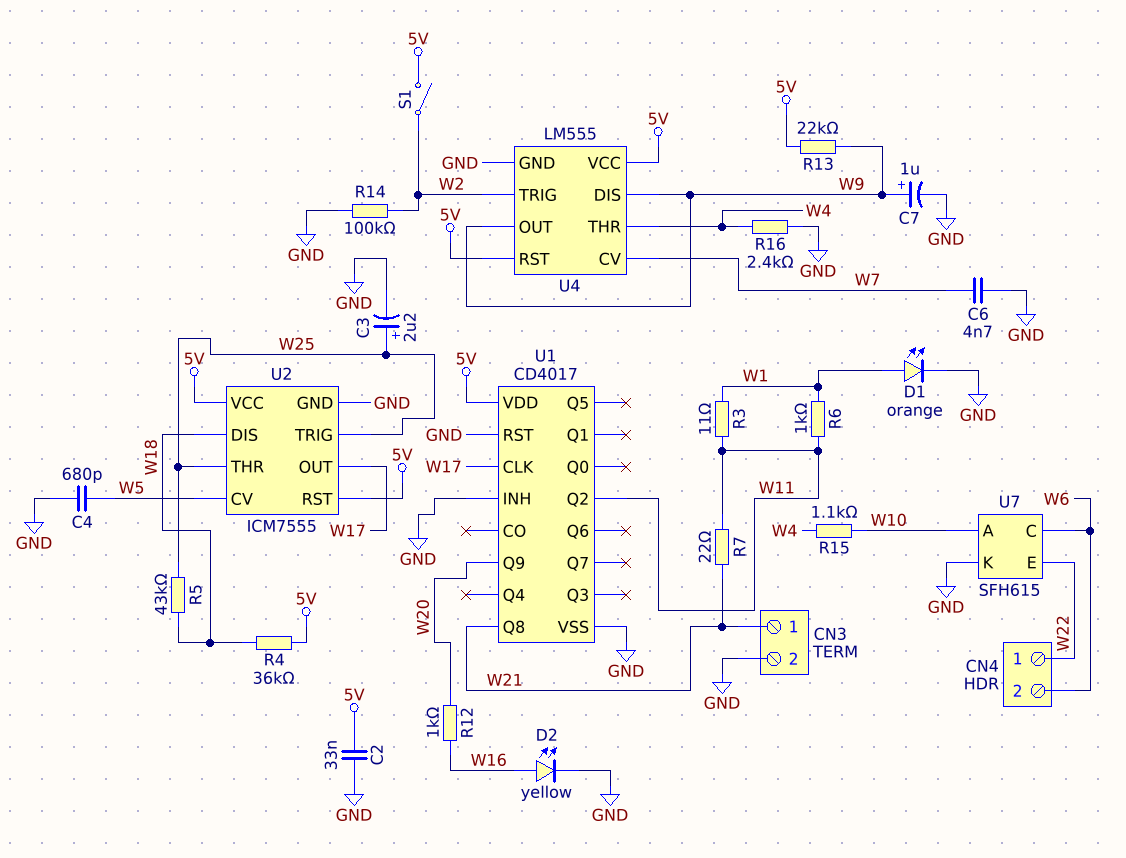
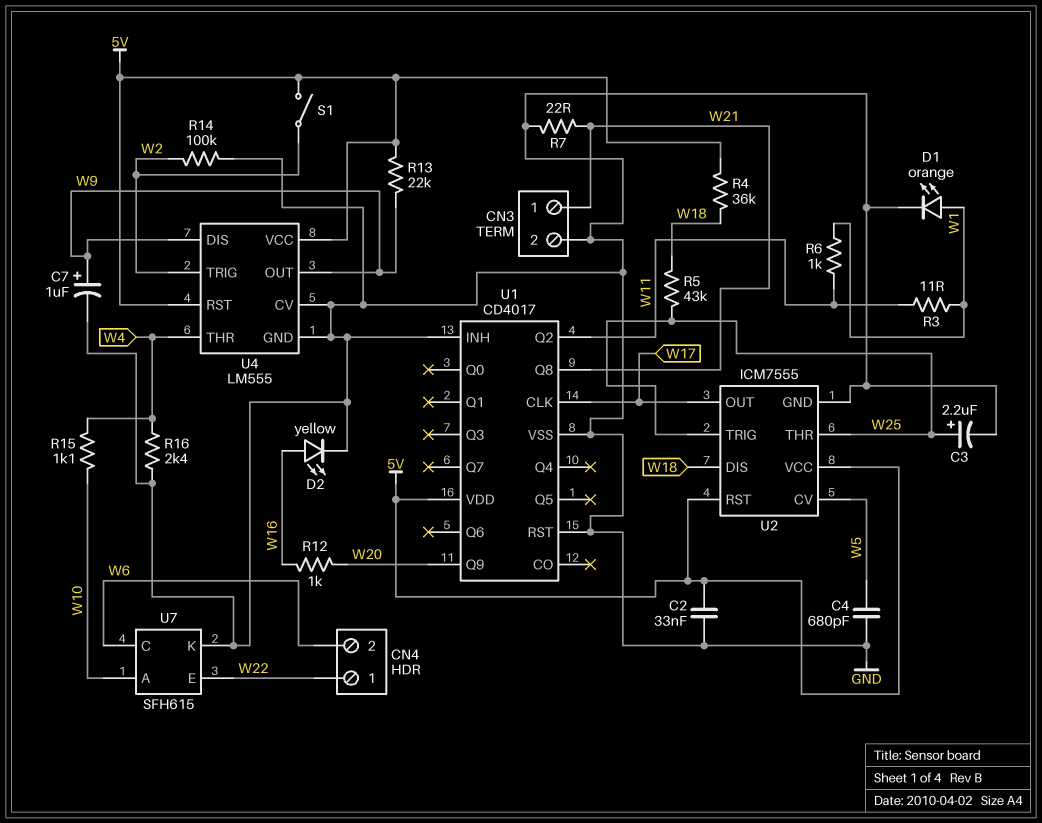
C6: 4.7nF (GND, W7) -> none
R7: 22 (W11, W21) -> 22 (GND, W21)
U4 pin CV: W7 -> GND

